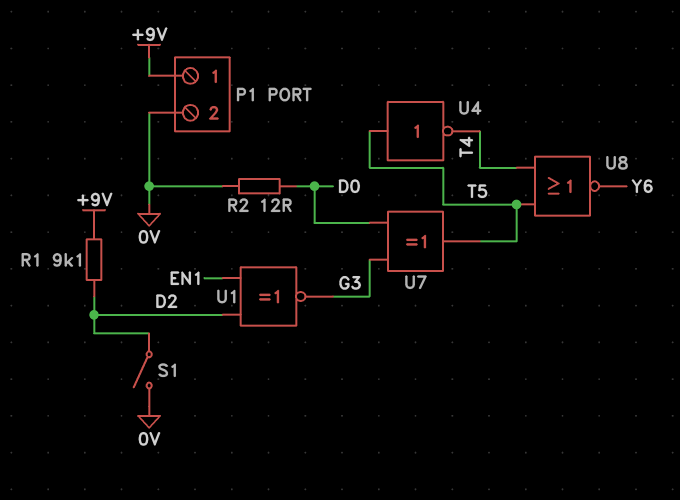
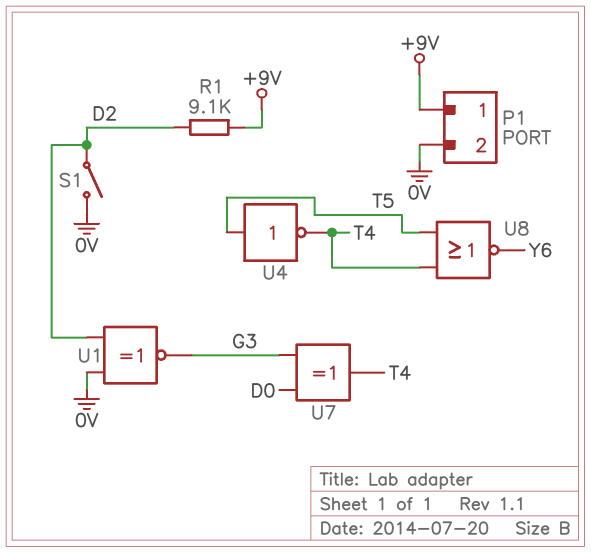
R2: 12 (0V, D0) -> none
U1: XNOR (in D2, in EN1, out G3) -> XNOR (in 0V, in D2, out G3)
U7: XOR (in D0, in G3, out T5) -> XOR (in D0, in G3, out T4)

